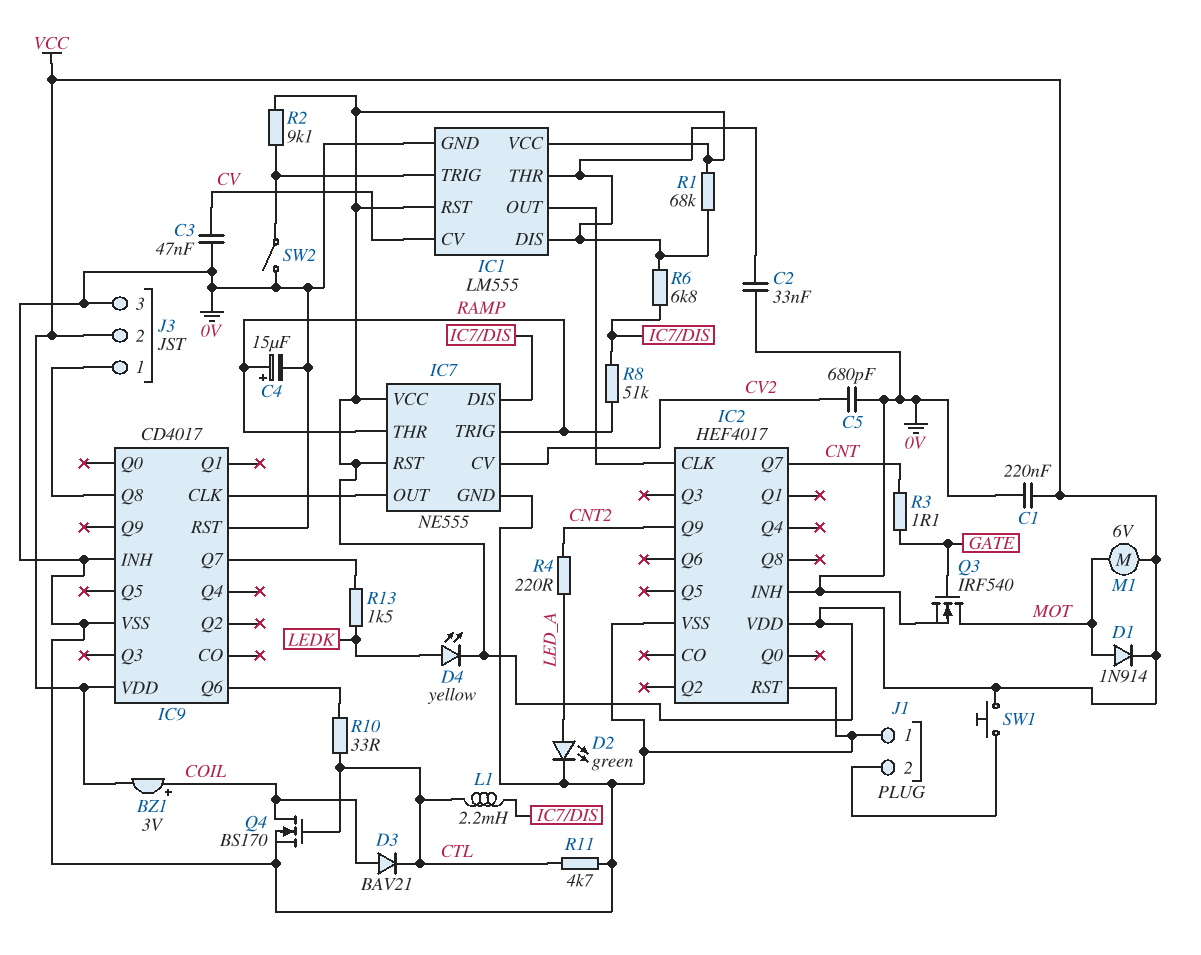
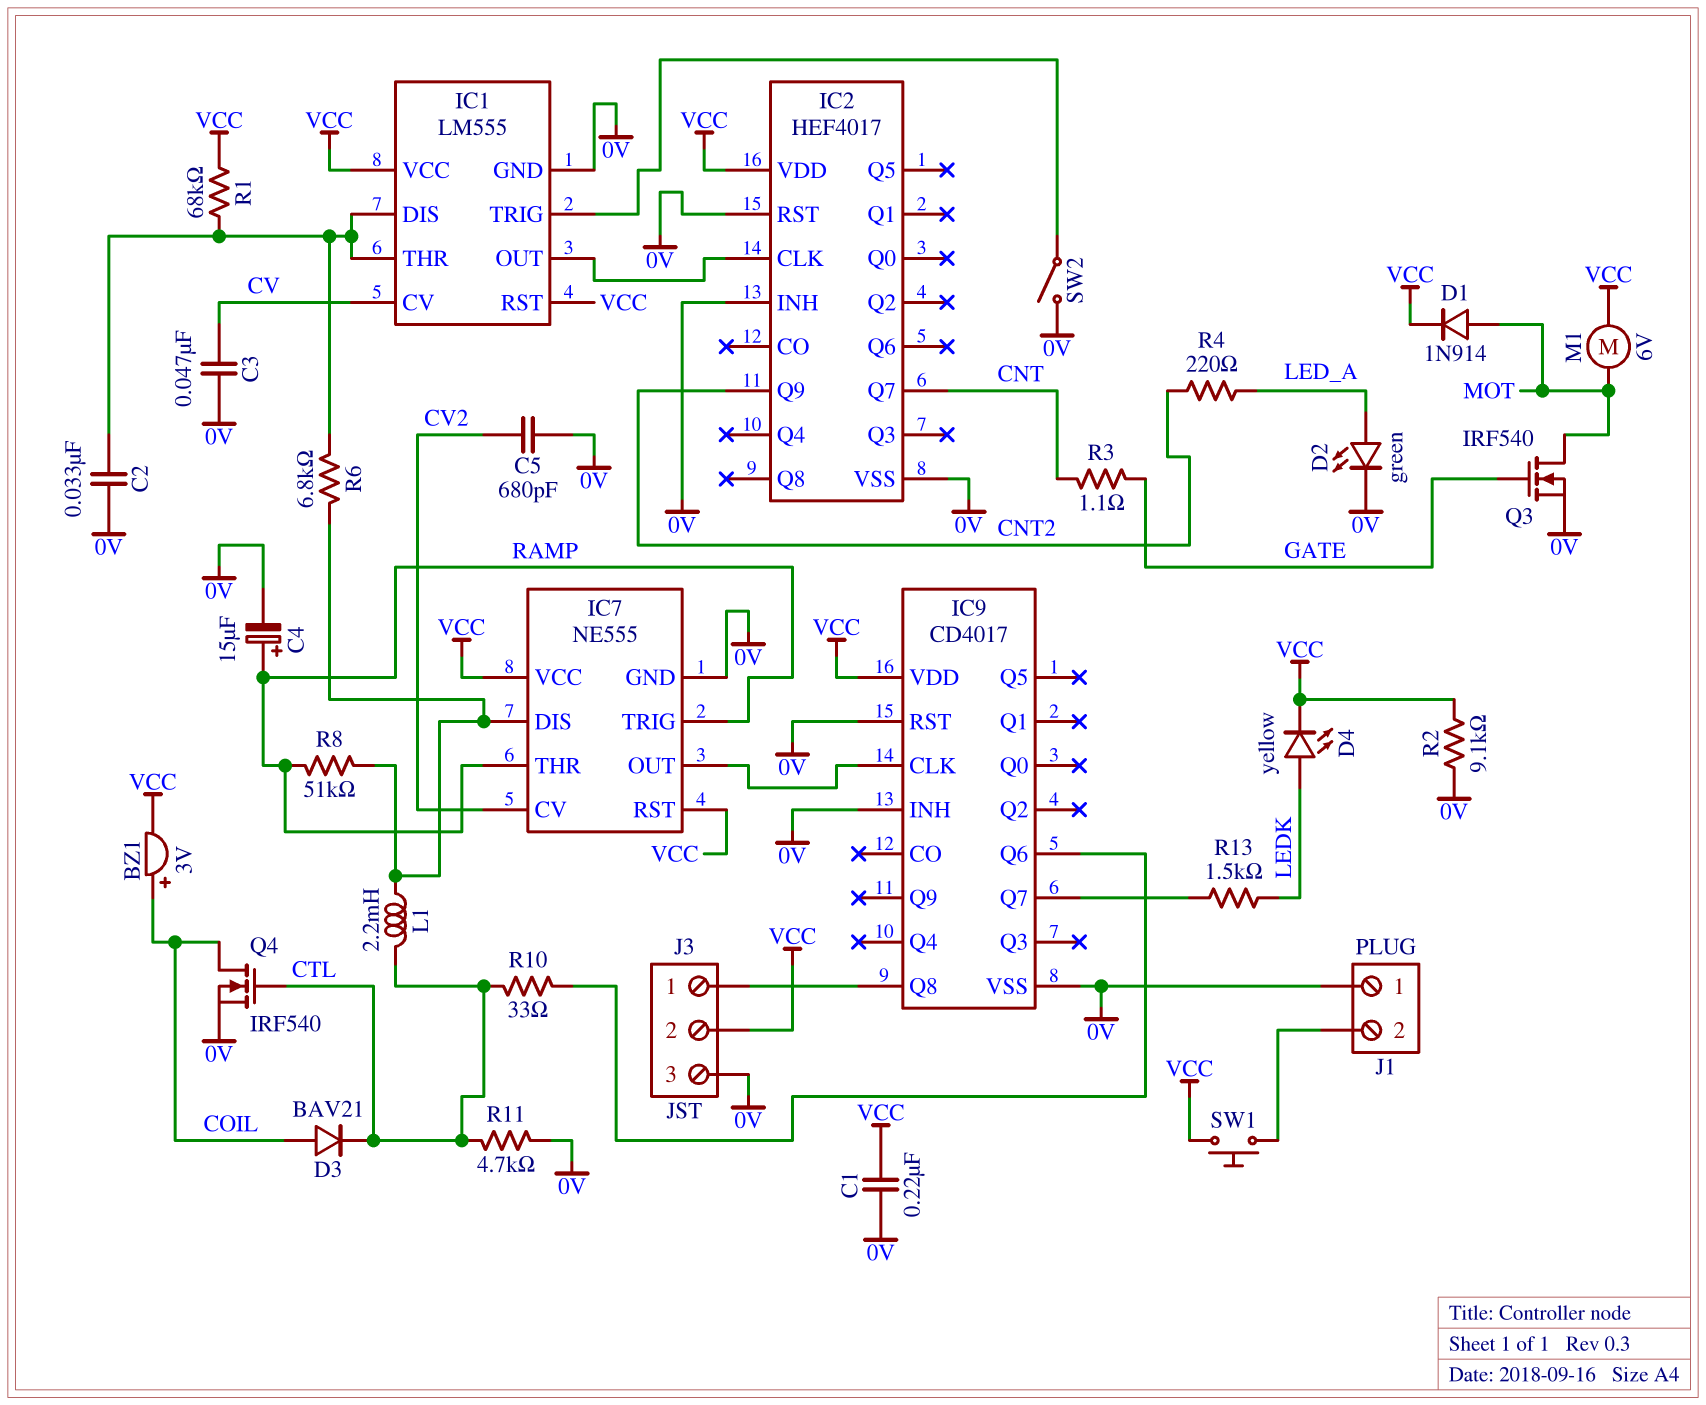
Q4: NMOS BS170 (G CTL, D COIL, S 0V) -> NMOS IRF540 (G CTL, D COIL, S 0V)
R2: 9.1k (IC1/TRIG, VCC) -> 9.1k (0V, VCC)

